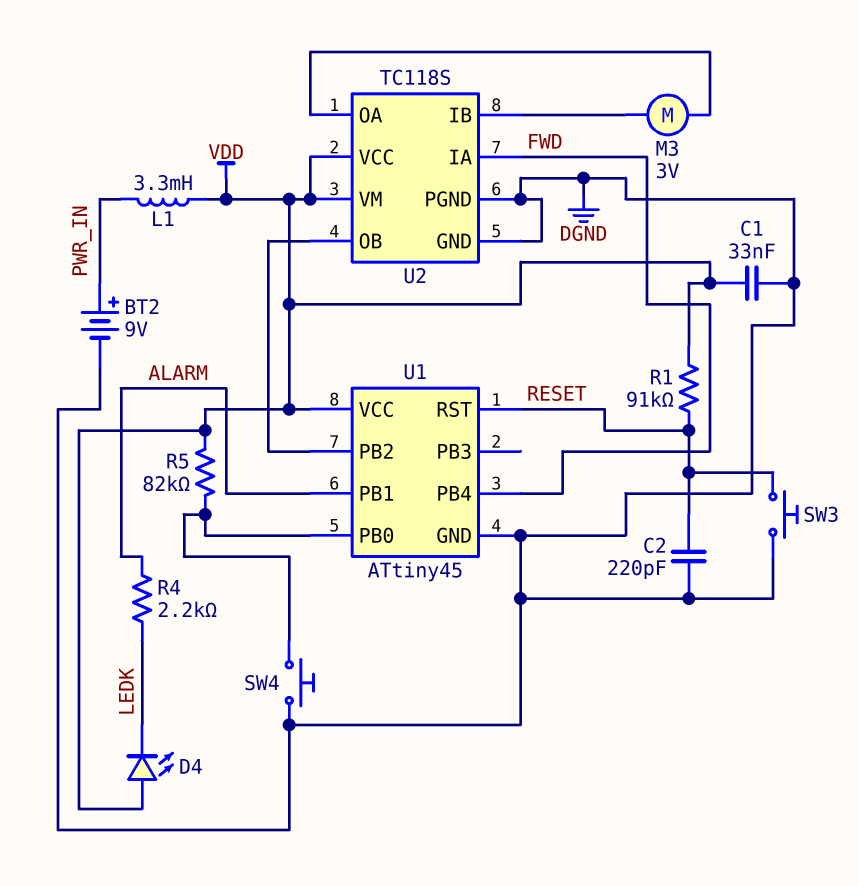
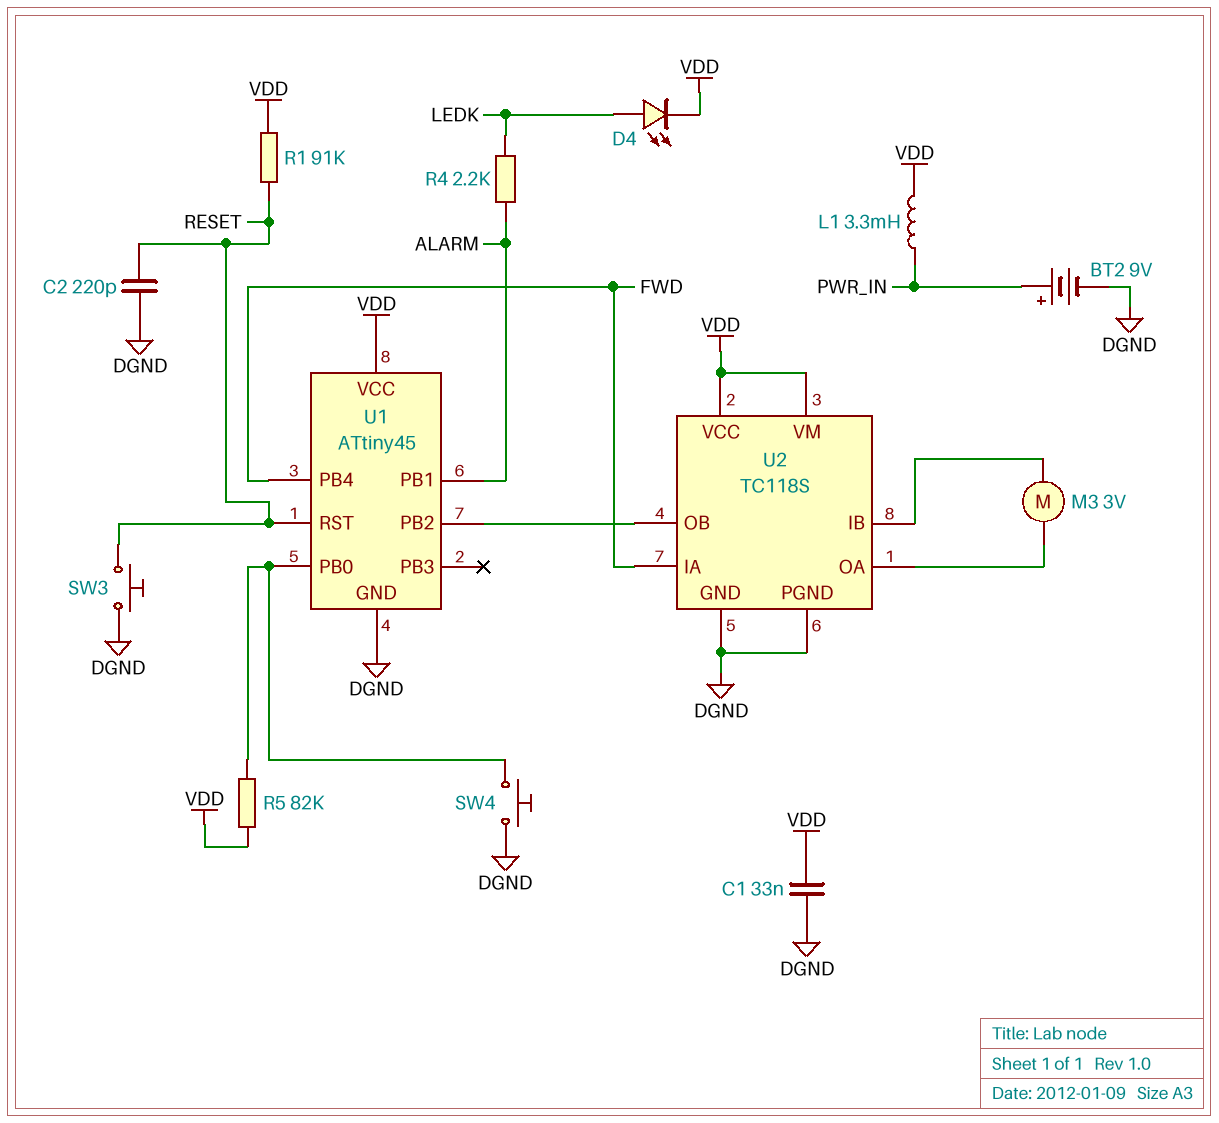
D4: LED (A VDD, K LEDK) -> LED (A LEDK, K VDD)

